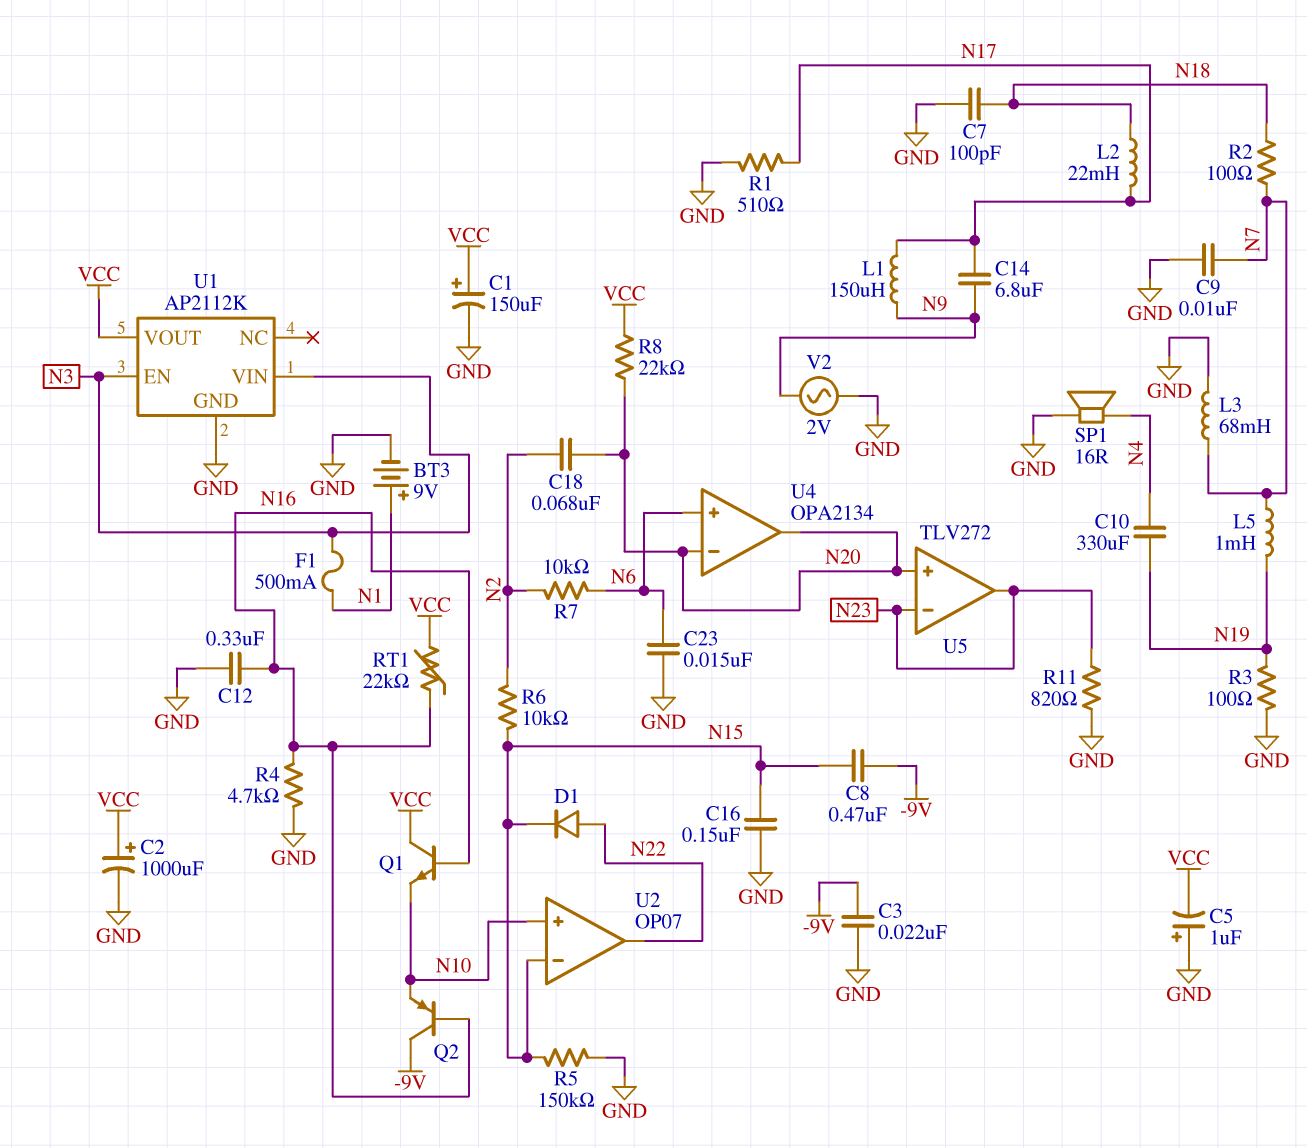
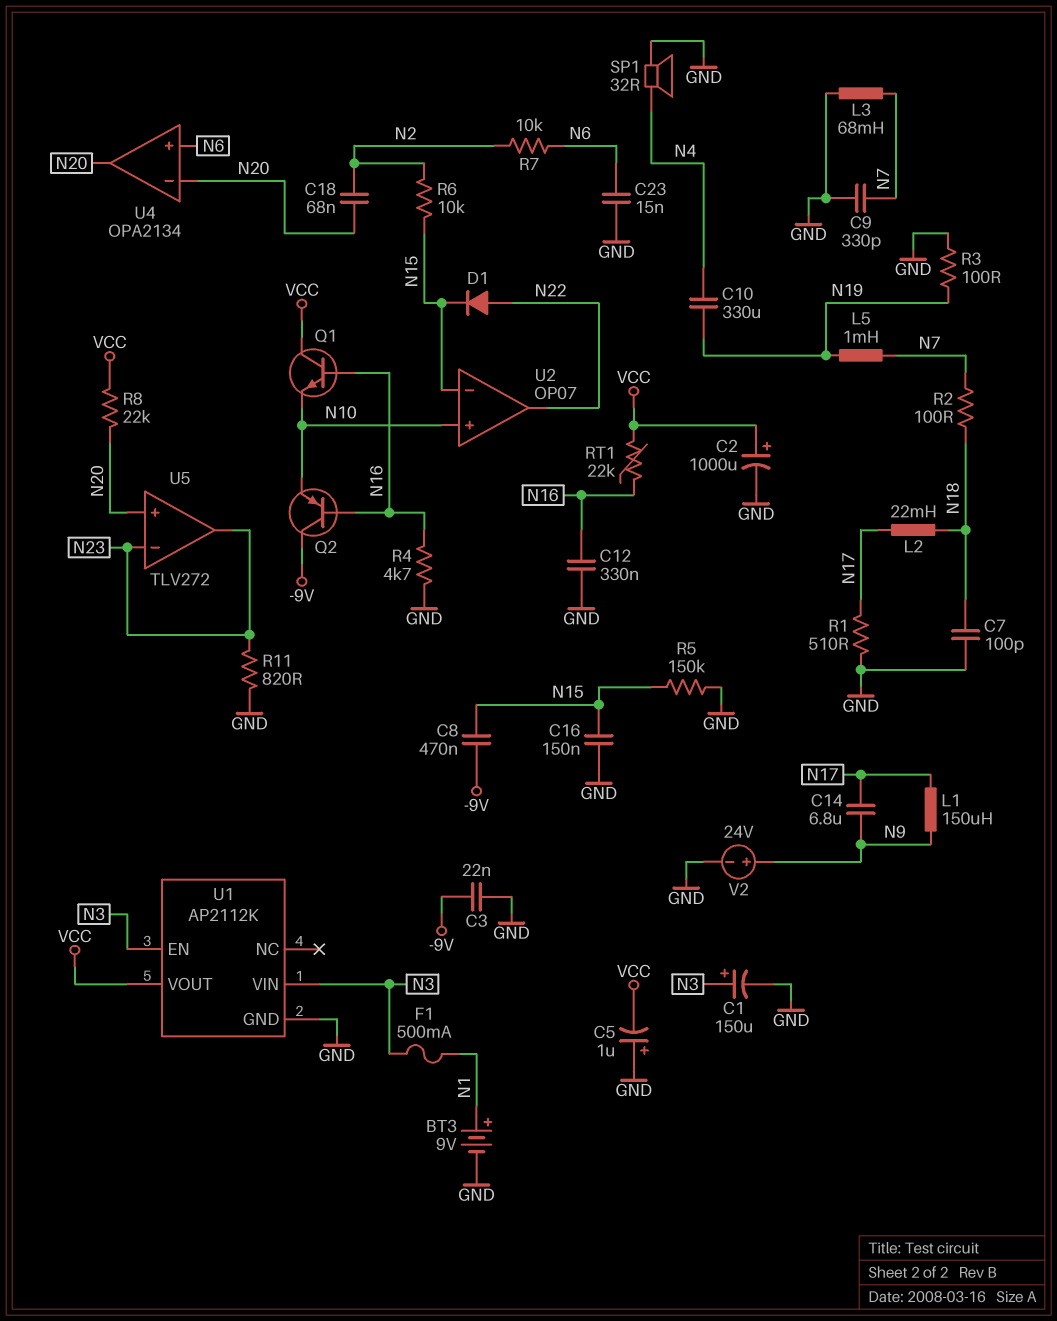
C1: 150uF (plus VCC, minus GND) -> 150uF (plus N3, minus GND)
C9: 10nF (GND, N7) -> 330pF (GND, N7)
SP1: speaker 16R (GND, N4) -> speaker 32R (GND, N4)
V2: AC 2V (GND, N9) -> 24V (plus N9, minus GND)

